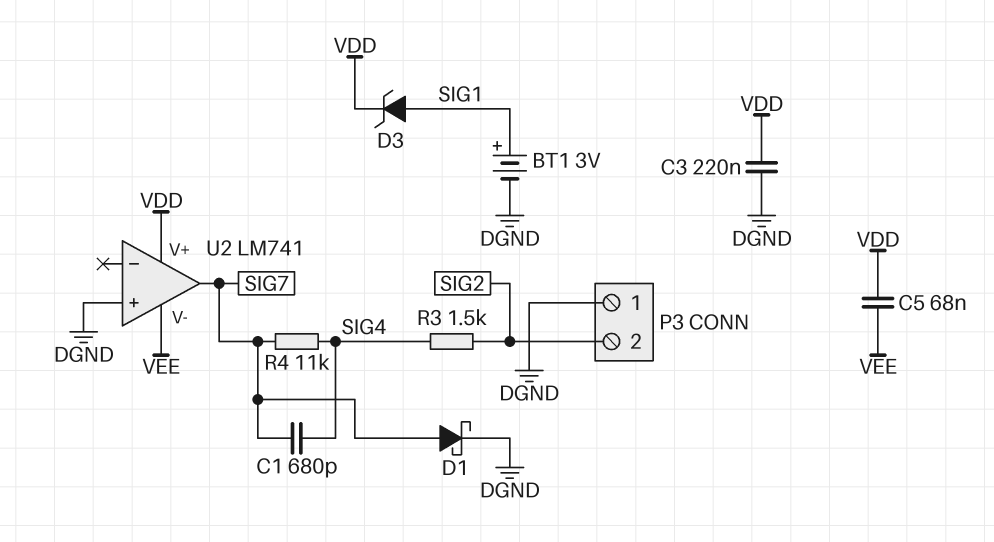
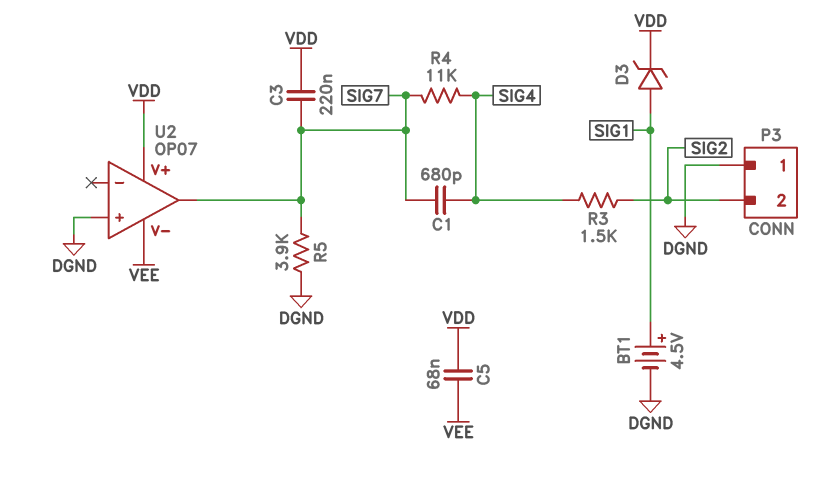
BT1: 3V (plus SIG1, minus DGND) -> 4.5V (plus SIG1, minus DGND)
C3: 220nF (DGND, VDD) -> 220nF (SIG7, VDD)
D1: schottky (A SIG7, K DGND) -> none
R5: none -> 3.9k (DGND, SIG7)
U2: LM741 -> OP07

